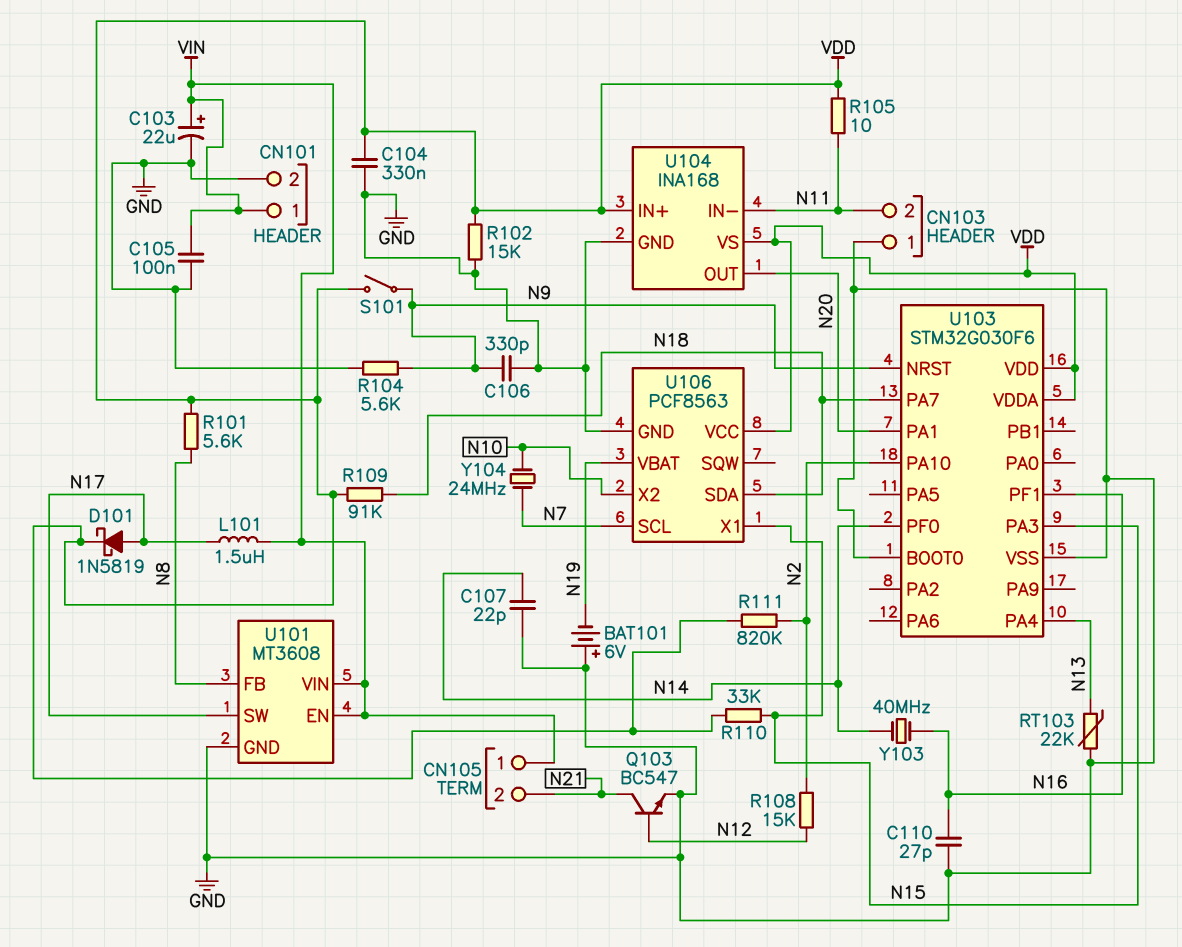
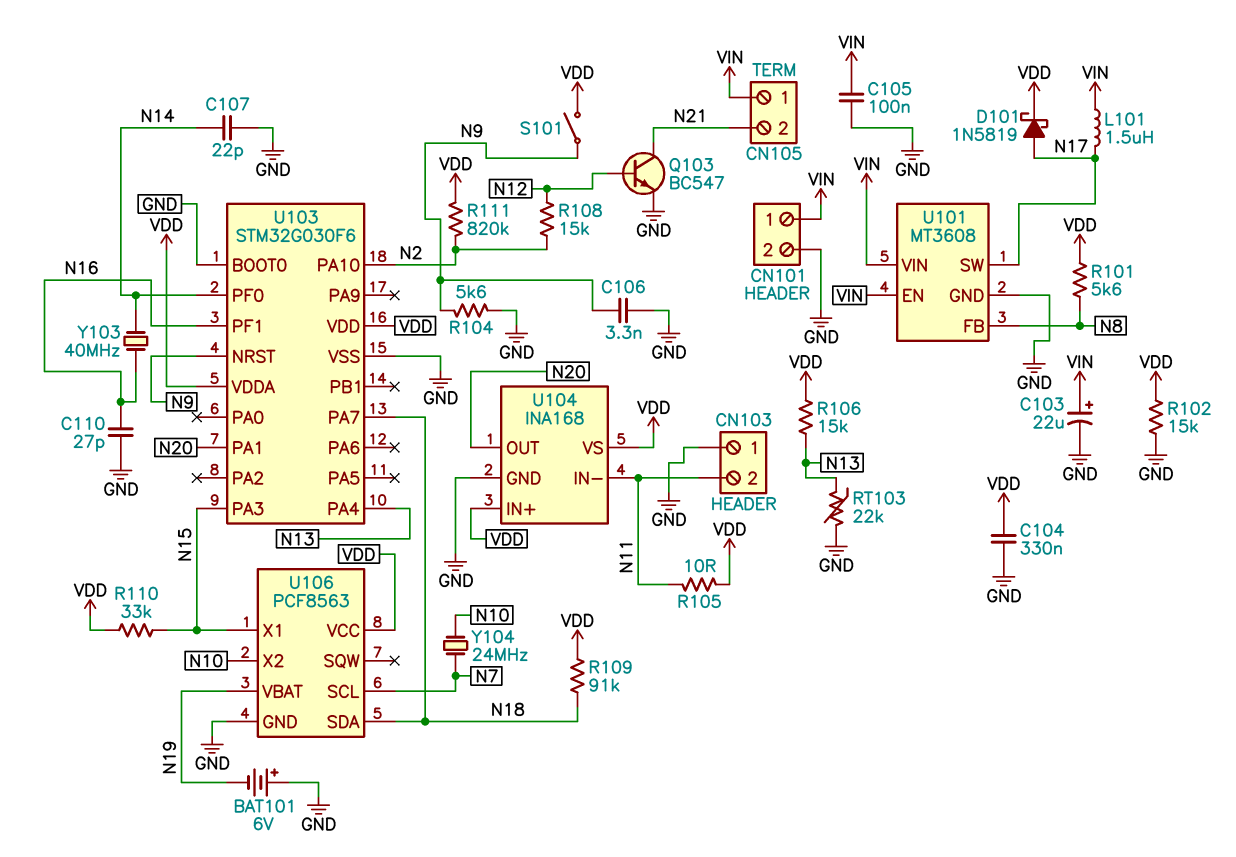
C106: 330pF (GND, N9) -> 3.3nF (GND, N9)
R106: none -> 15k (N13, VDD)

